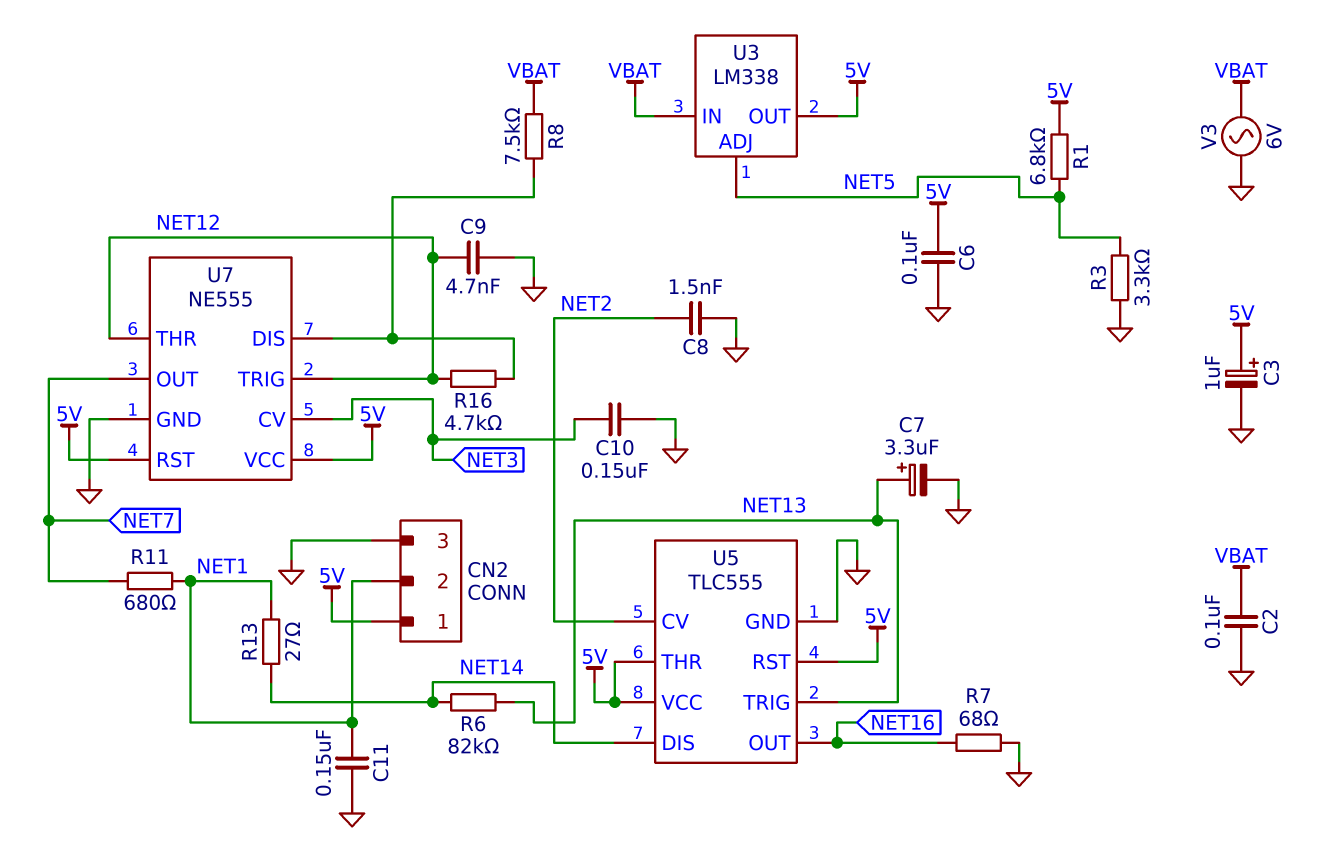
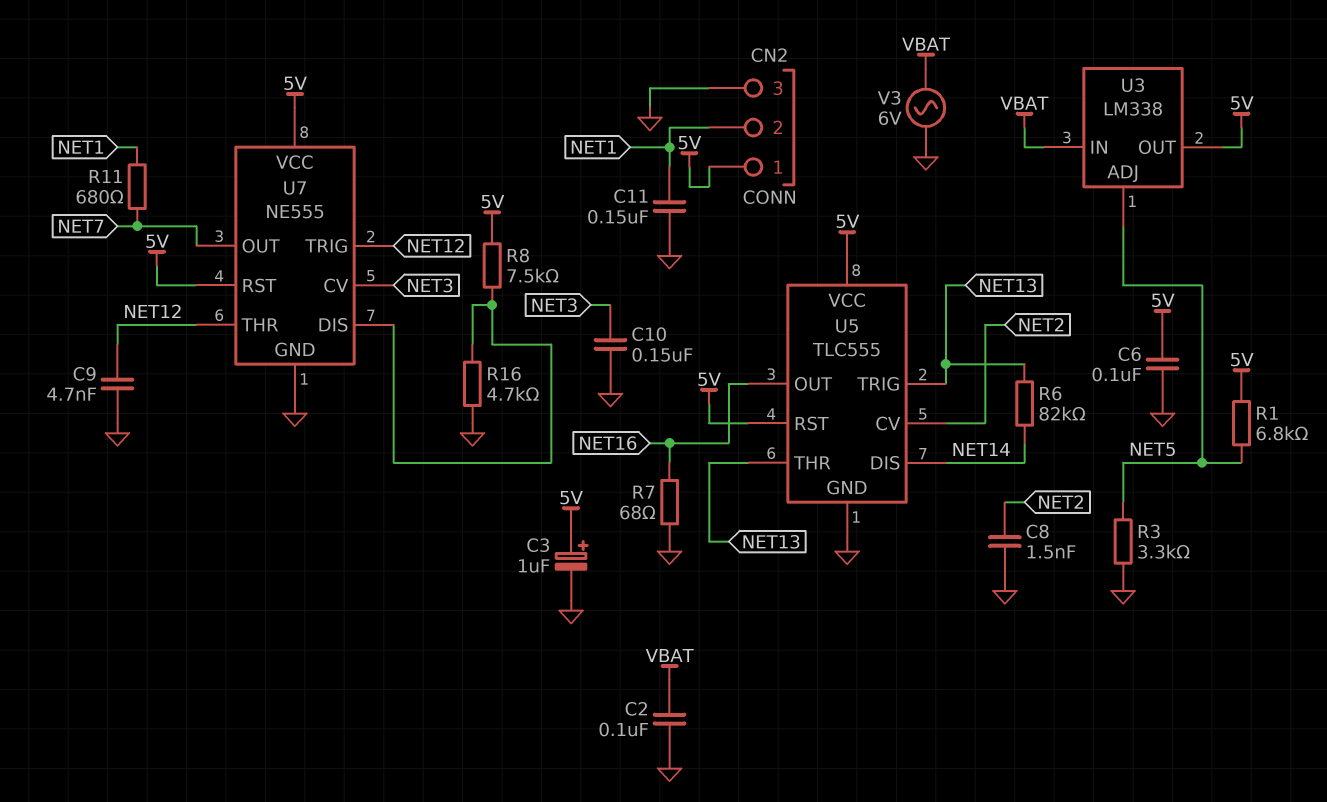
C7: 3.3uF (plus NET13, minus GND) -> none
R8: 7.5k (U7/DIS, VBAT) -> 7.5k (5V, U7/DIS)
R13: 27 (NET1, NET14) -> none
R16: 4.7k (NET12, U7/DIS) -> 4.7k (GND, U7/DIS)
U5 pin THR: 5V -> NET13

